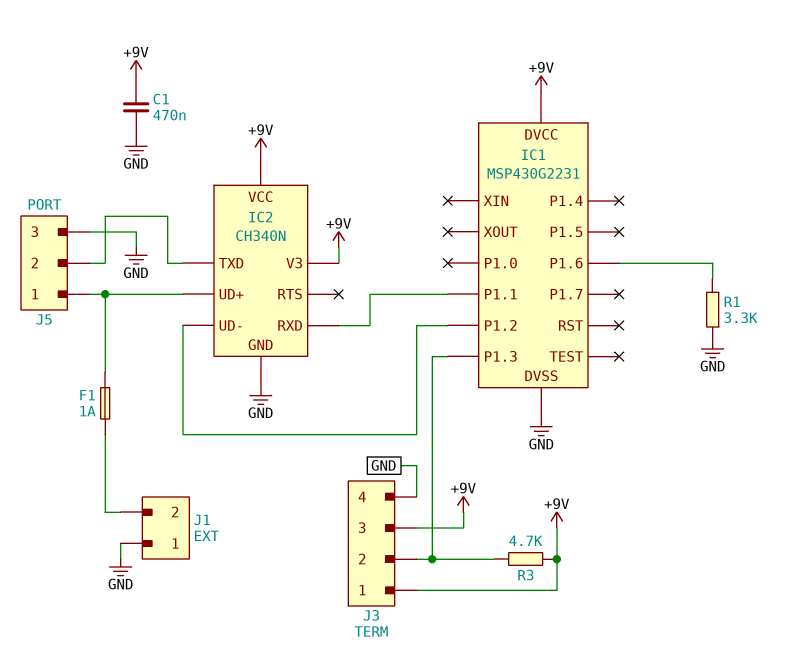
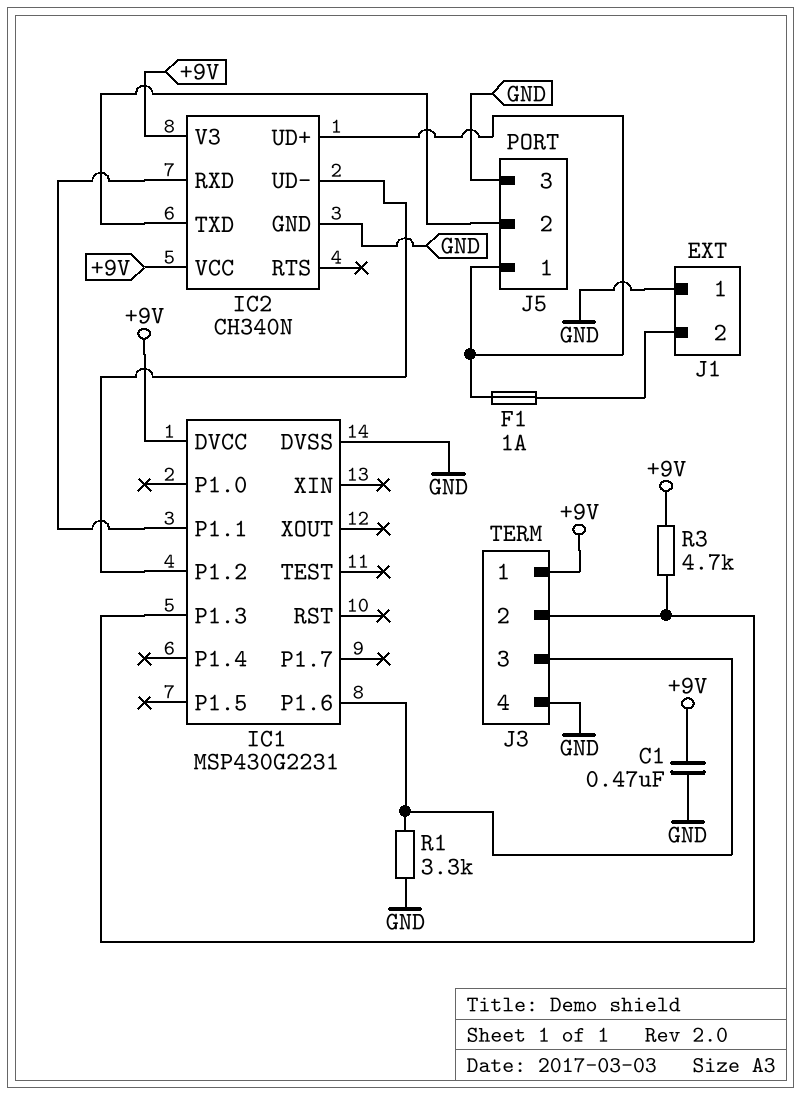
J3 pin 3: +9V -> IC1/P1.6

